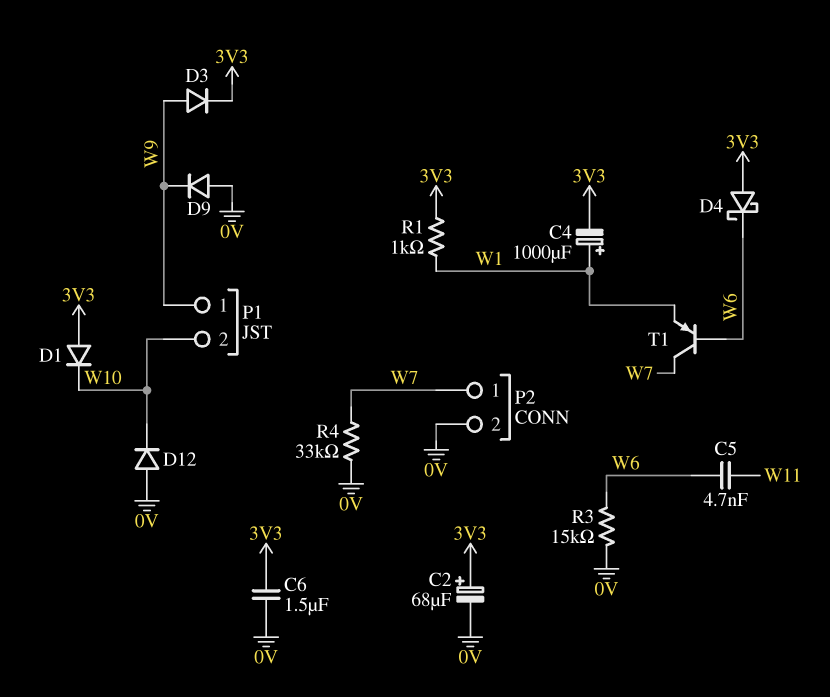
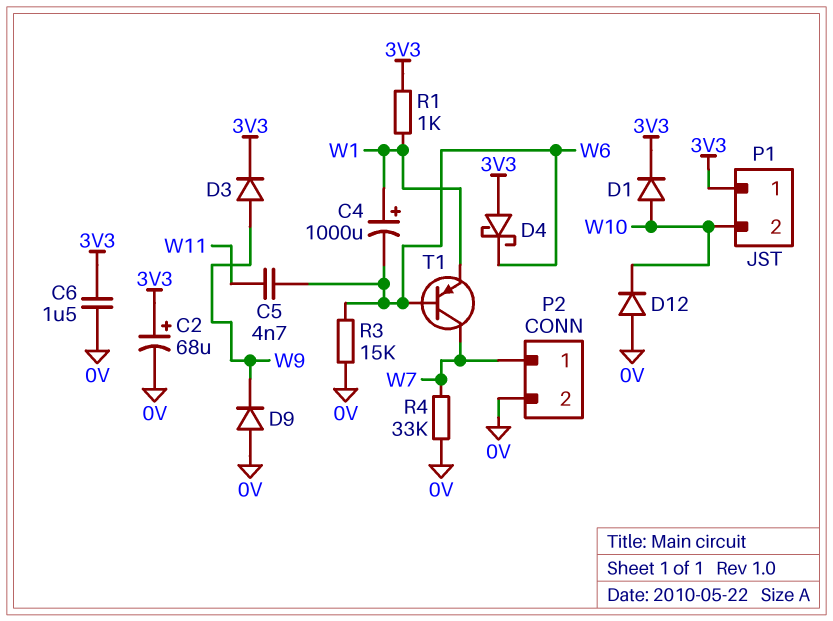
C4: 1000uF (plus W1, minus 3V3) -> 1000uF (plus W1, minus W6)
D1: diode (A 3V3, K W10) -> diode (A W10, K 3V3)
P1 pin 1: W9 -> 3V3

